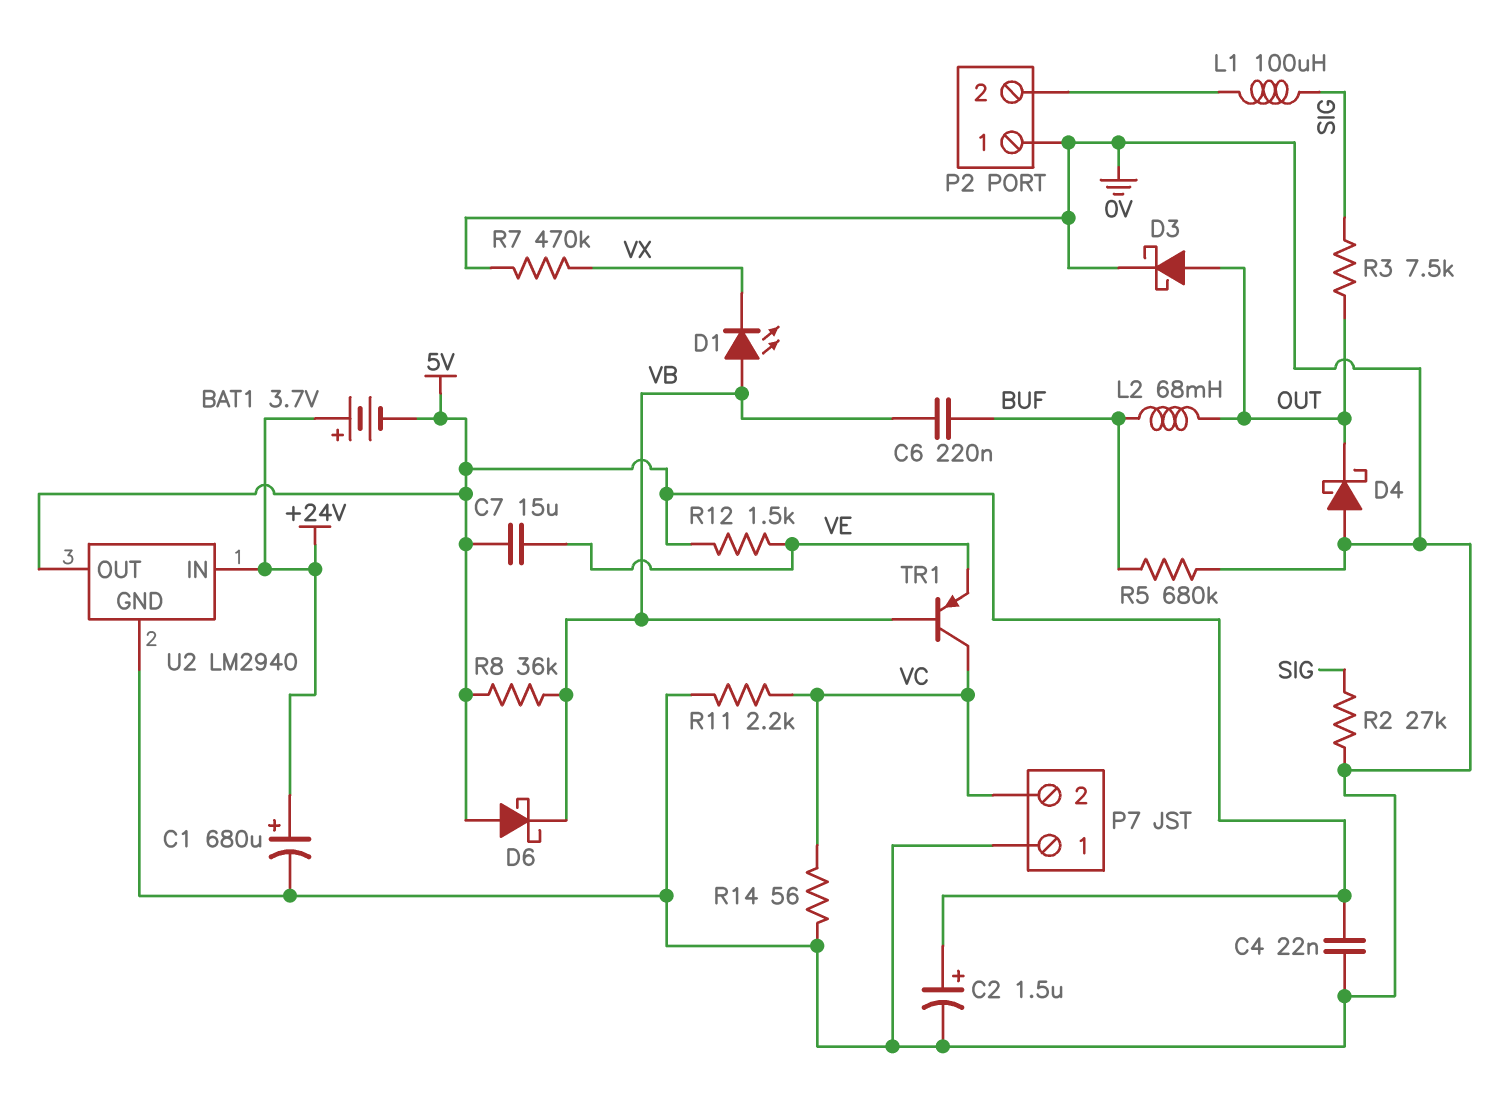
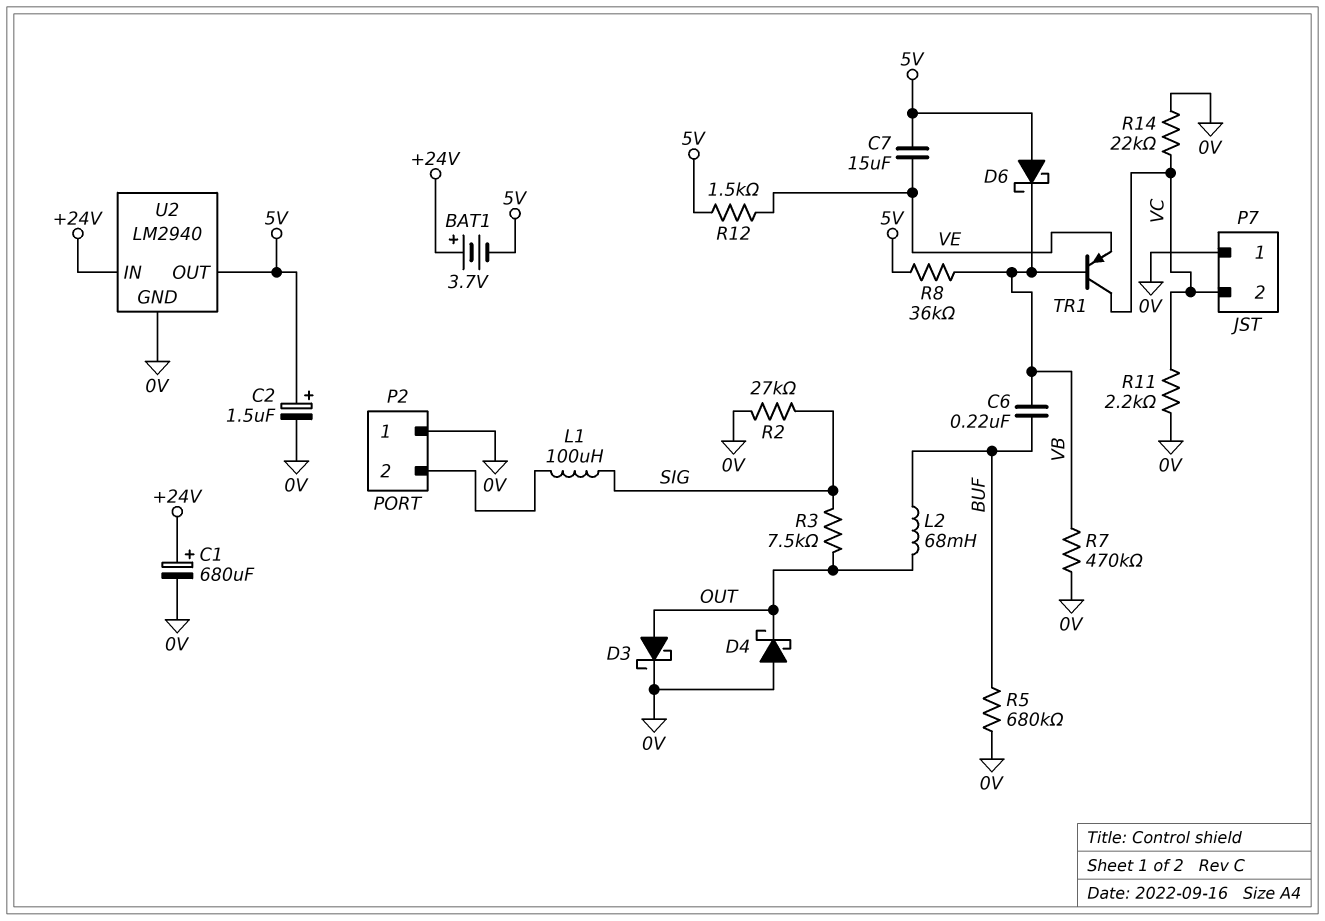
C4: 22nF (0V, 5V) -> none
D1: LED (A VB, K VX) -> none
R7: 470k (0V, VX) -> 470k (0V, VB)
R14: 56 (0V, VC) -> 22k (0V, VC)

